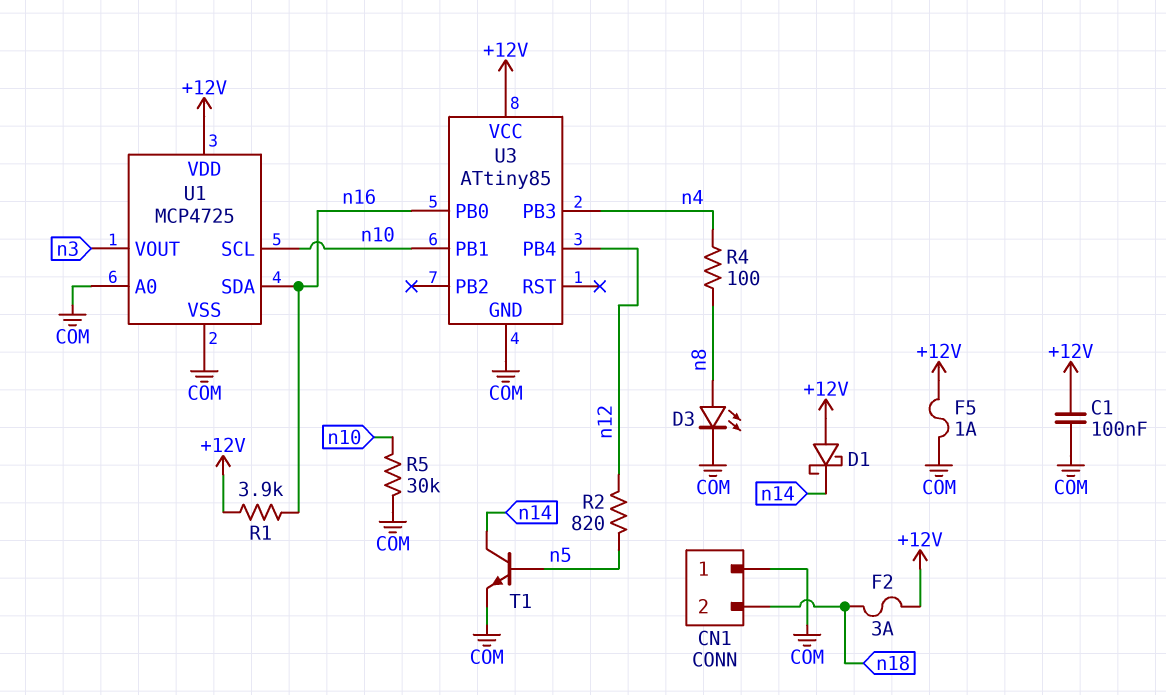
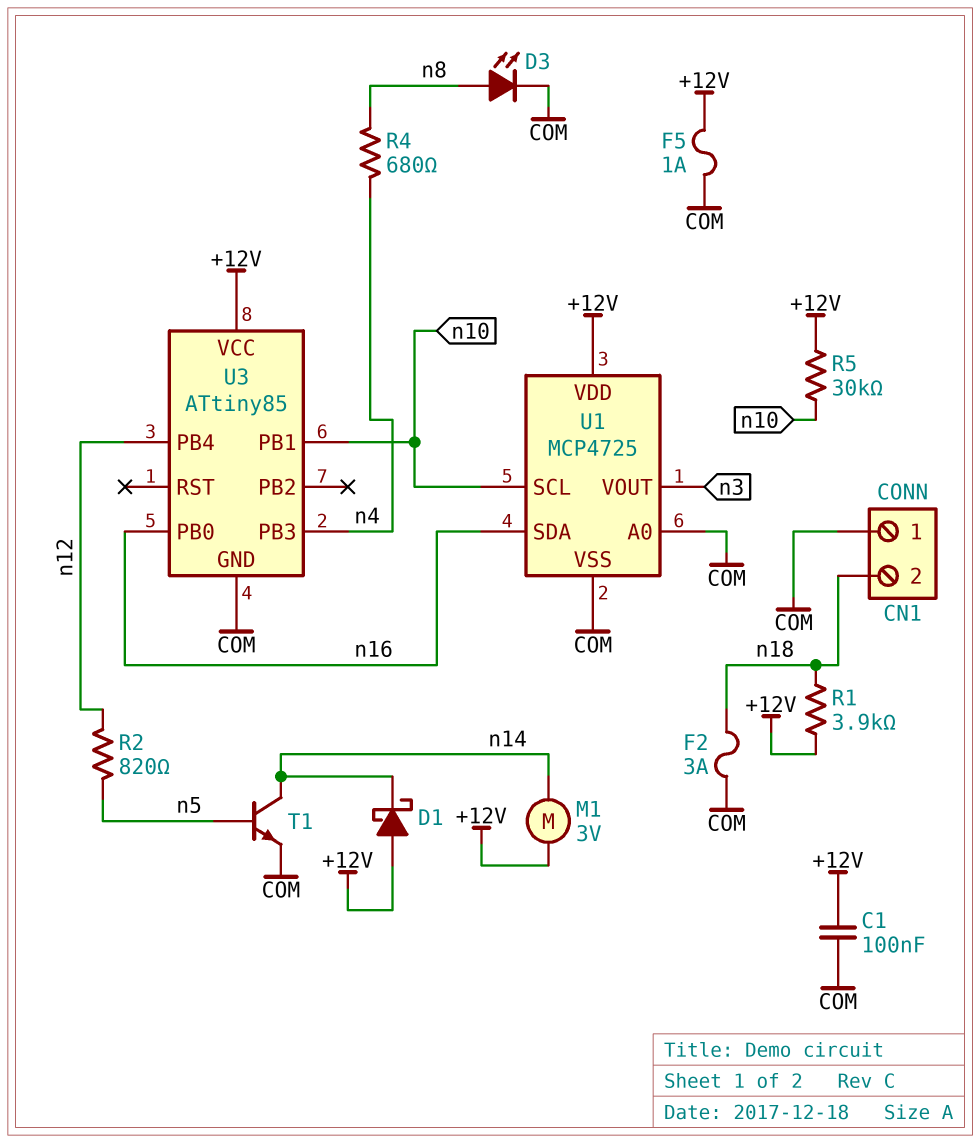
F2: 3A (+12V, n18) -> 3A (COM, n18)
M1: none -> motor 3V (+12V, n14)
R1: 3.9k (+12V, n16) -> 3.9k (+12V, n18)
R4: 100 (n4, n8) -> 680 (n4, n8)
R5: 30k (COM, n10) -> 30k (+12V, n10)

